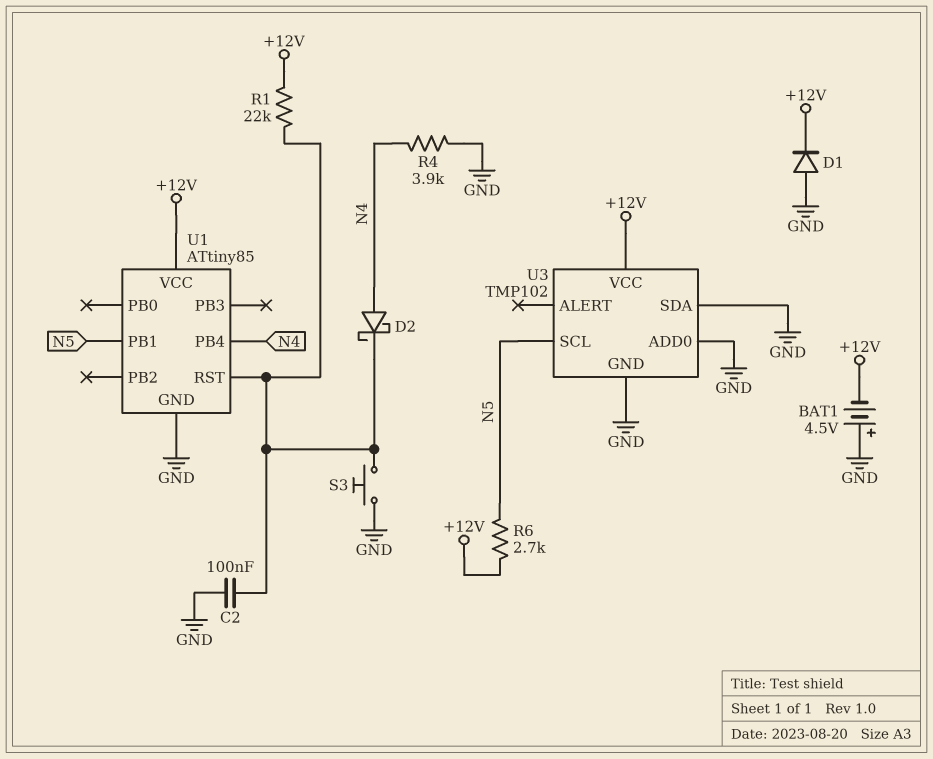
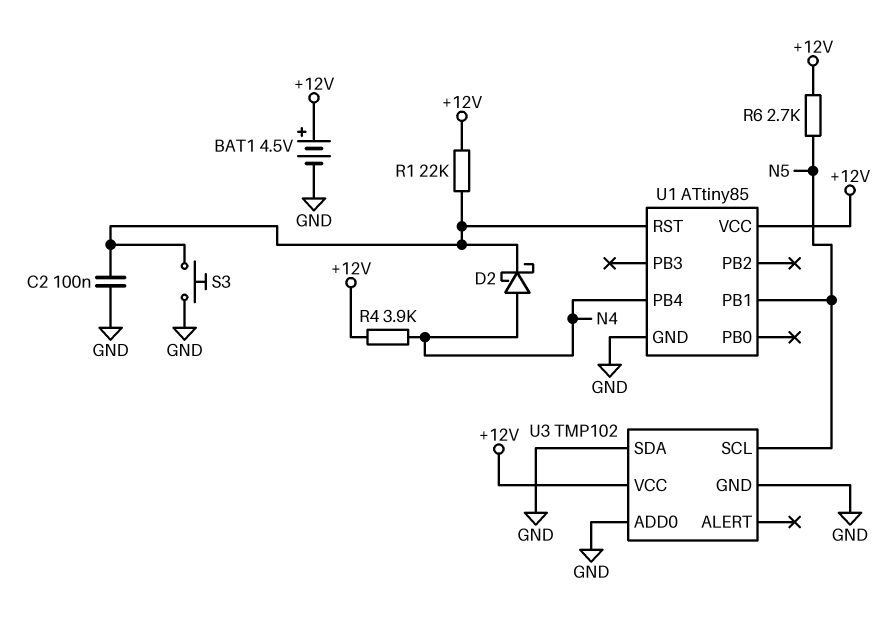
BAT1: 4.5V (plus GND, minus +12V) -> 4.5V (plus +12V, minus GND)
D1: diode (A GND, K +12V) -> none
R4: 3.9k (GND, N4) -> 3.9k (+12V, N4)

